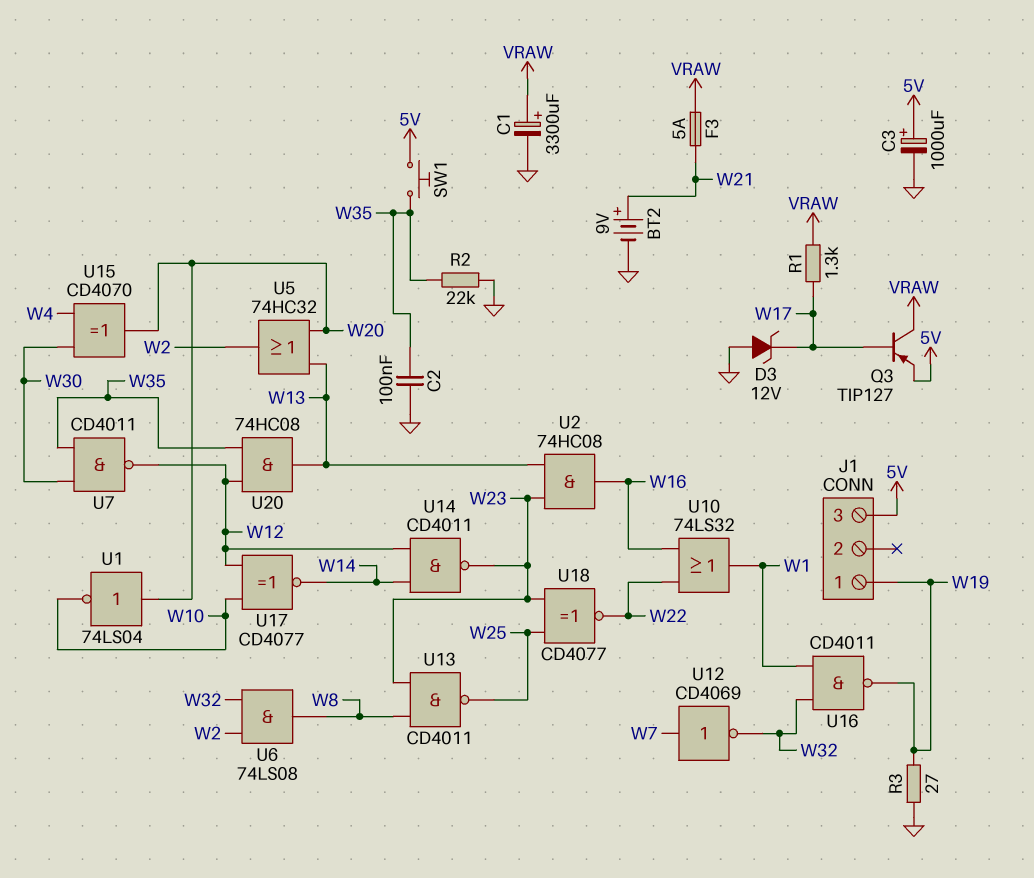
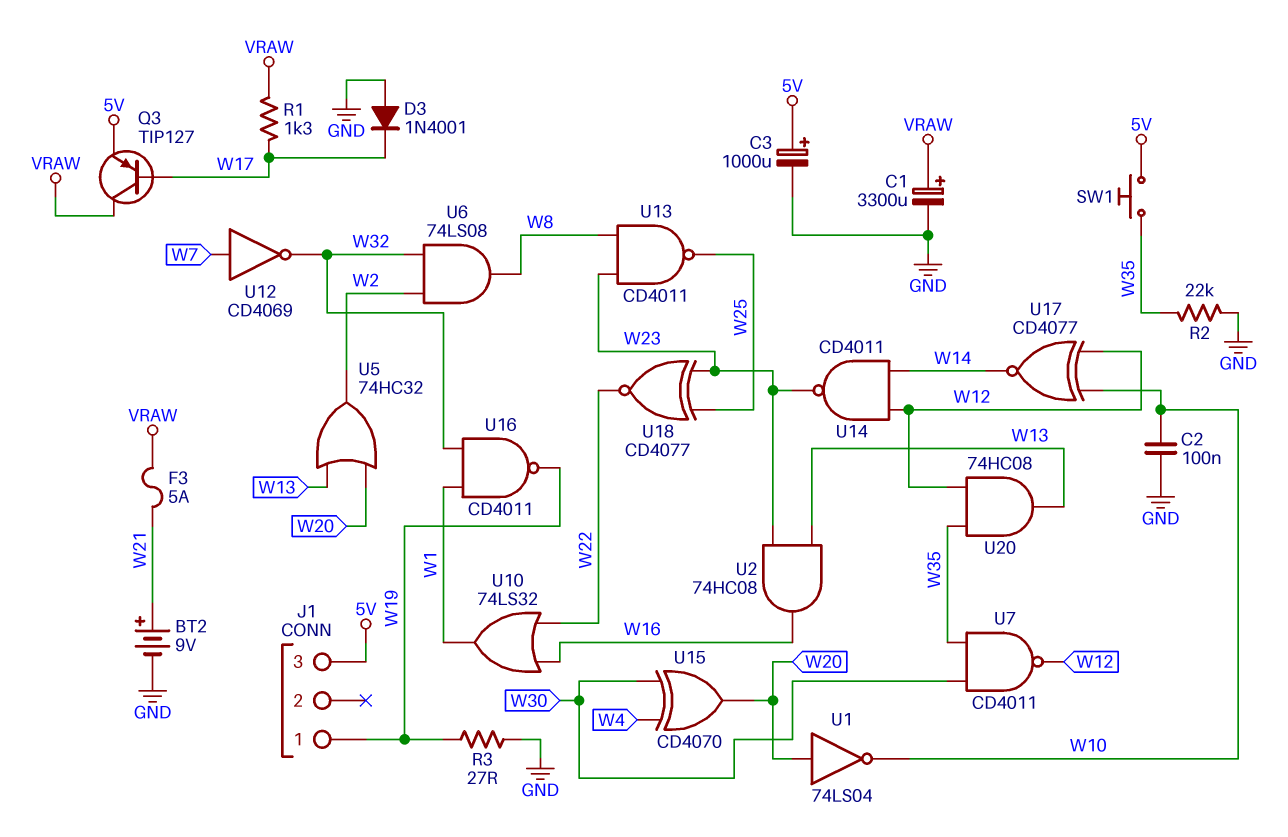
C2: 100nF (GND, W35) -> 100nF (GND, W10)
D3: zener 12V (A GND, K W17) -> diode 1N4001 (A GND, K W17)

